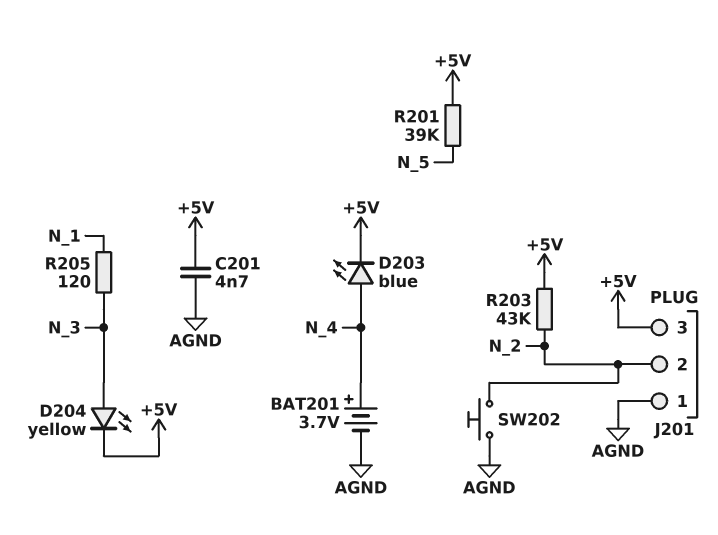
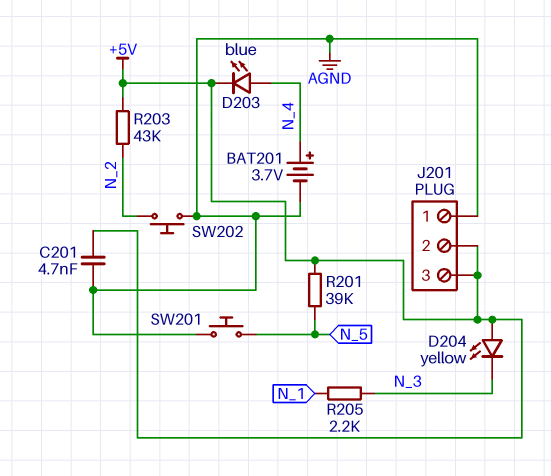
D204: LED yellow (A N_3, K +5V) -> LED yellow (A +5V, K N_3)
J201 pin 2: N_2 -> +5V
R205: 120 (N_1, N_3) -> 2.2k (N_1, N_3)
SW201: none -> button (AGND, N_5)

